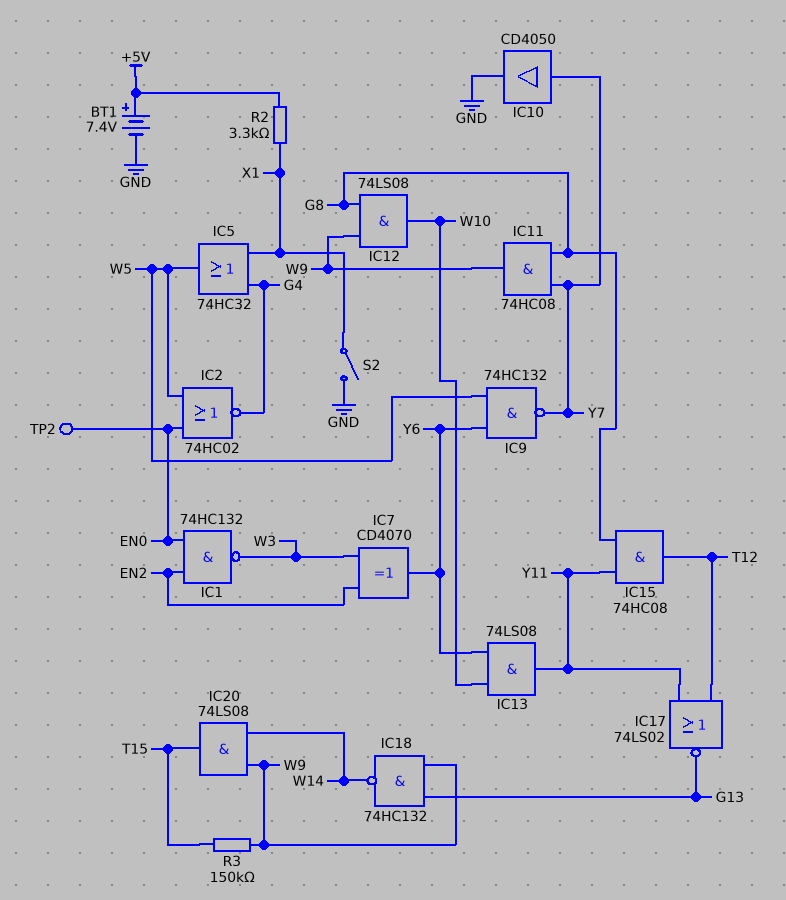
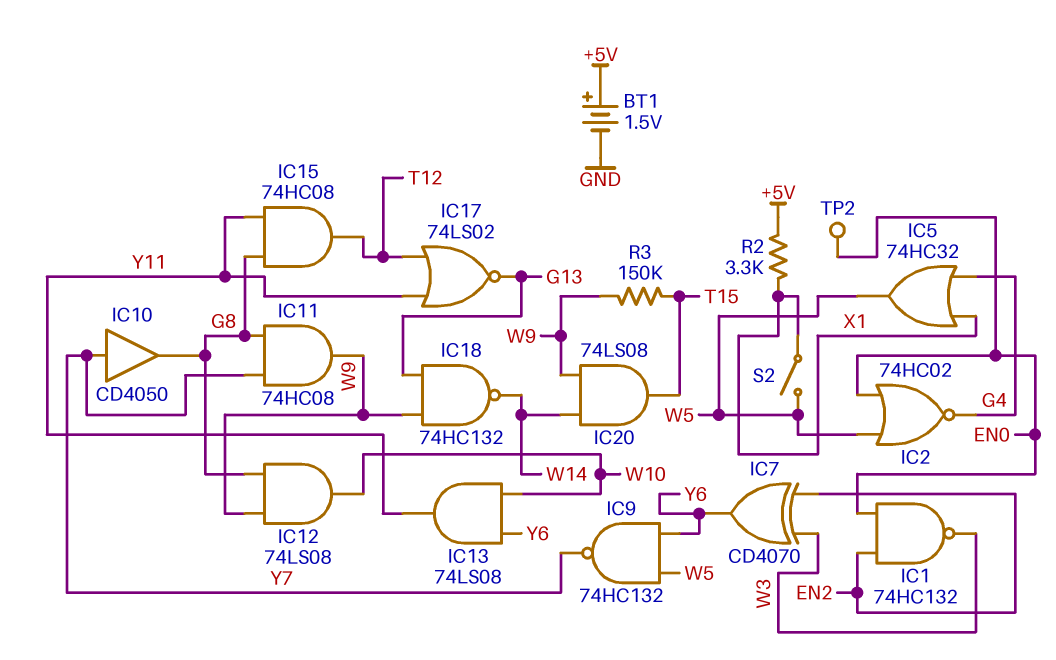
BT1: 7.4V (plus +5V, minus GND) -> 1.5V (plus +5V, minus GND)
IC10: buffer CD4050 (in Y7, out GND) -> buffer CD4050 (in Y7, out G8)
S2: switch (GND, X1) -> switch (W5, X1)

